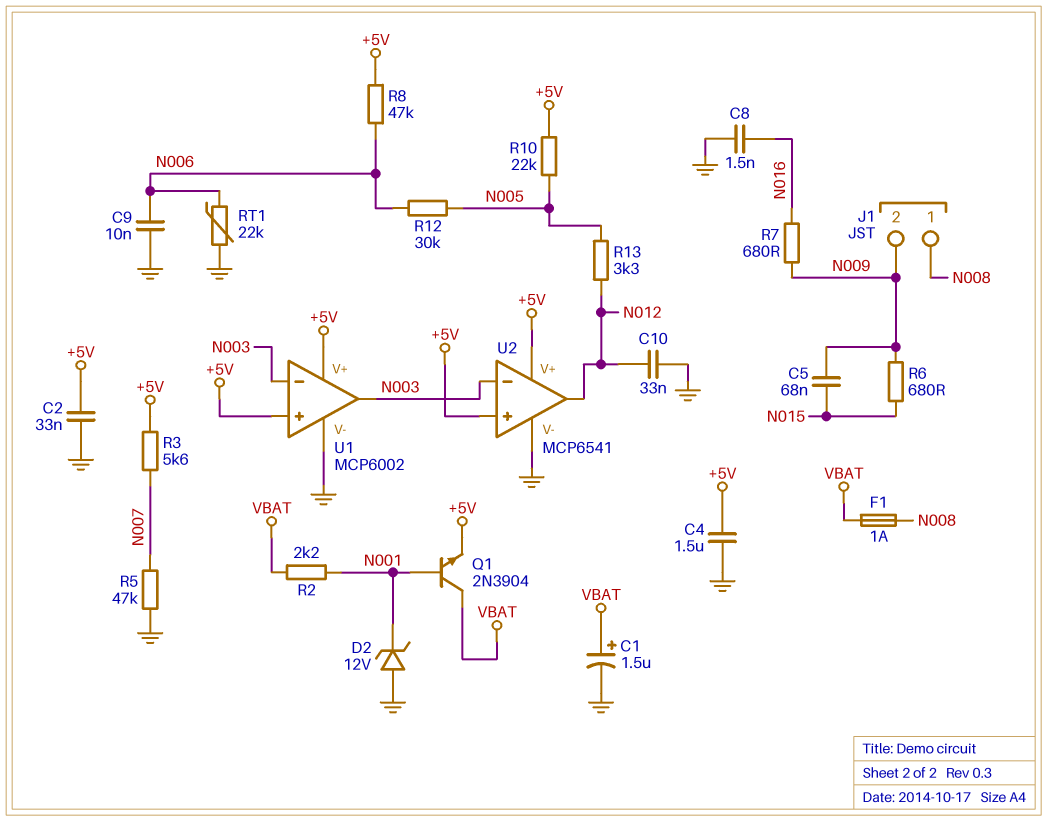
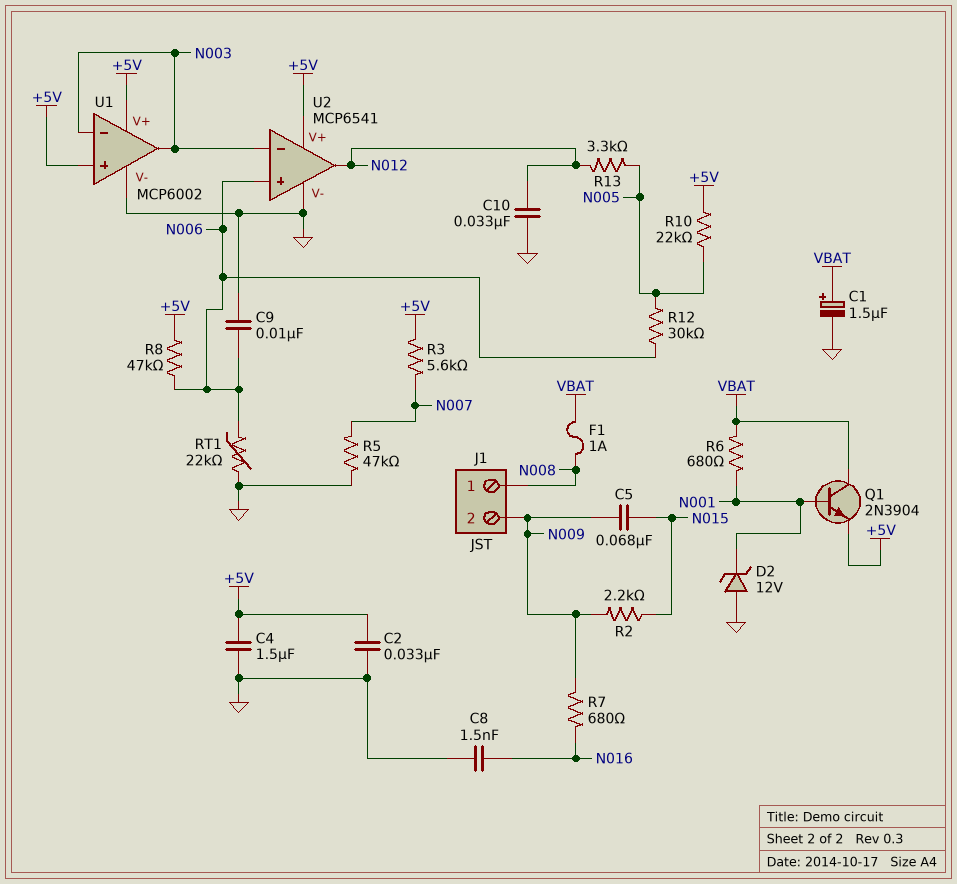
R2: 2.2k (N001, VBAT) -> 2.2k (N009, N015)
R6: 680 (N009, N015) -> 680 (N001, VBAT)
U2 pin in+: +5V -> N006

